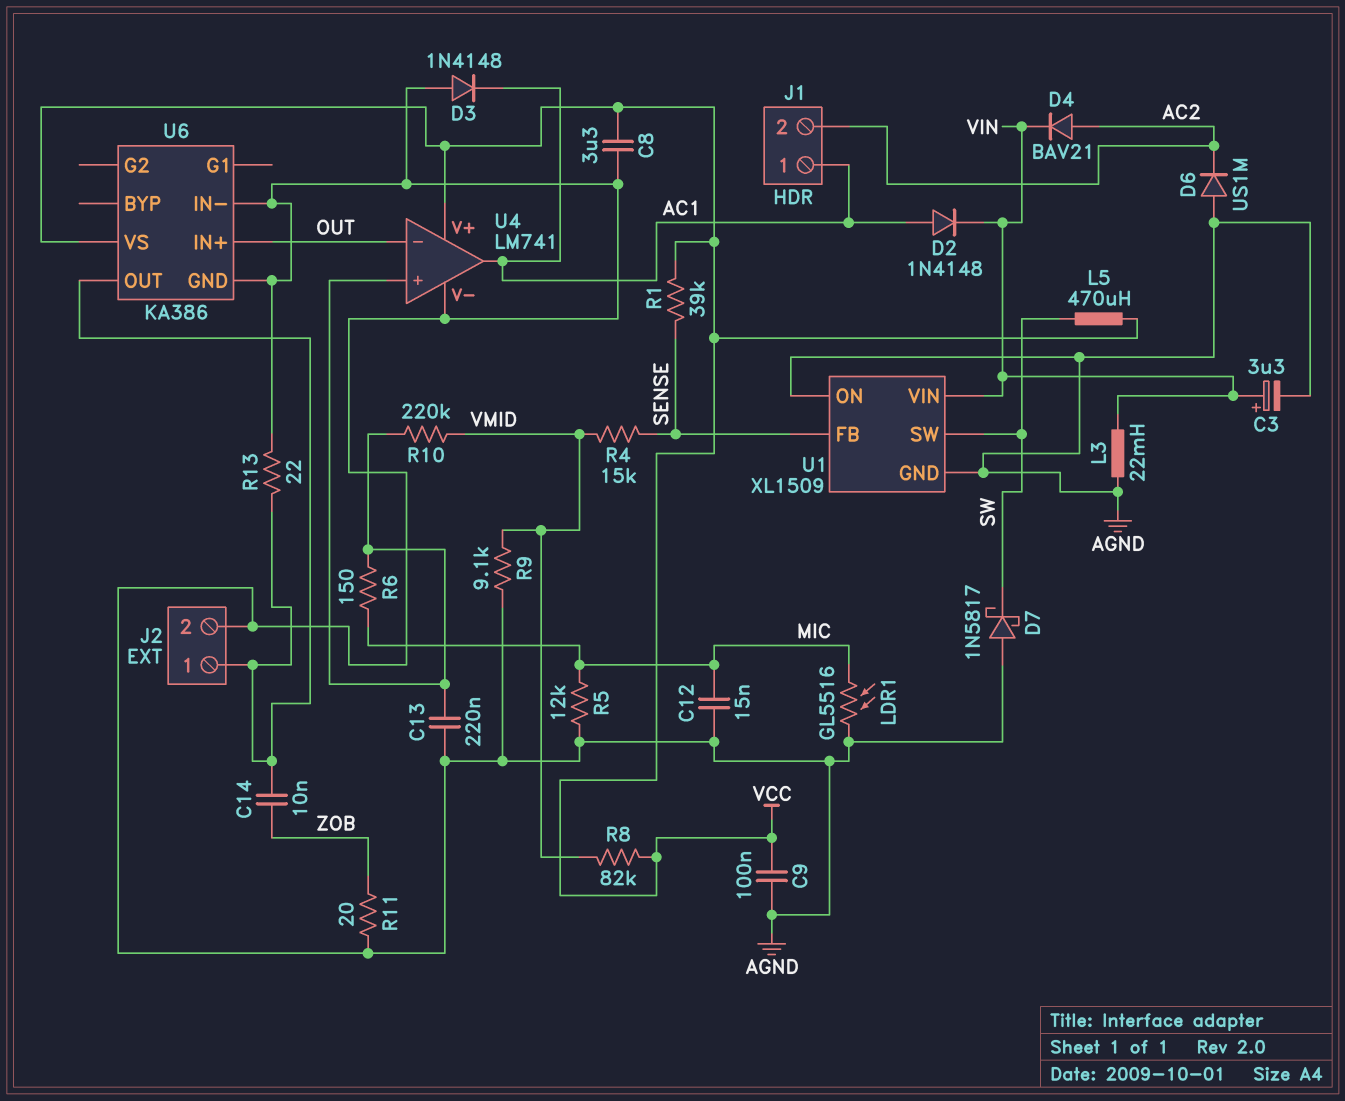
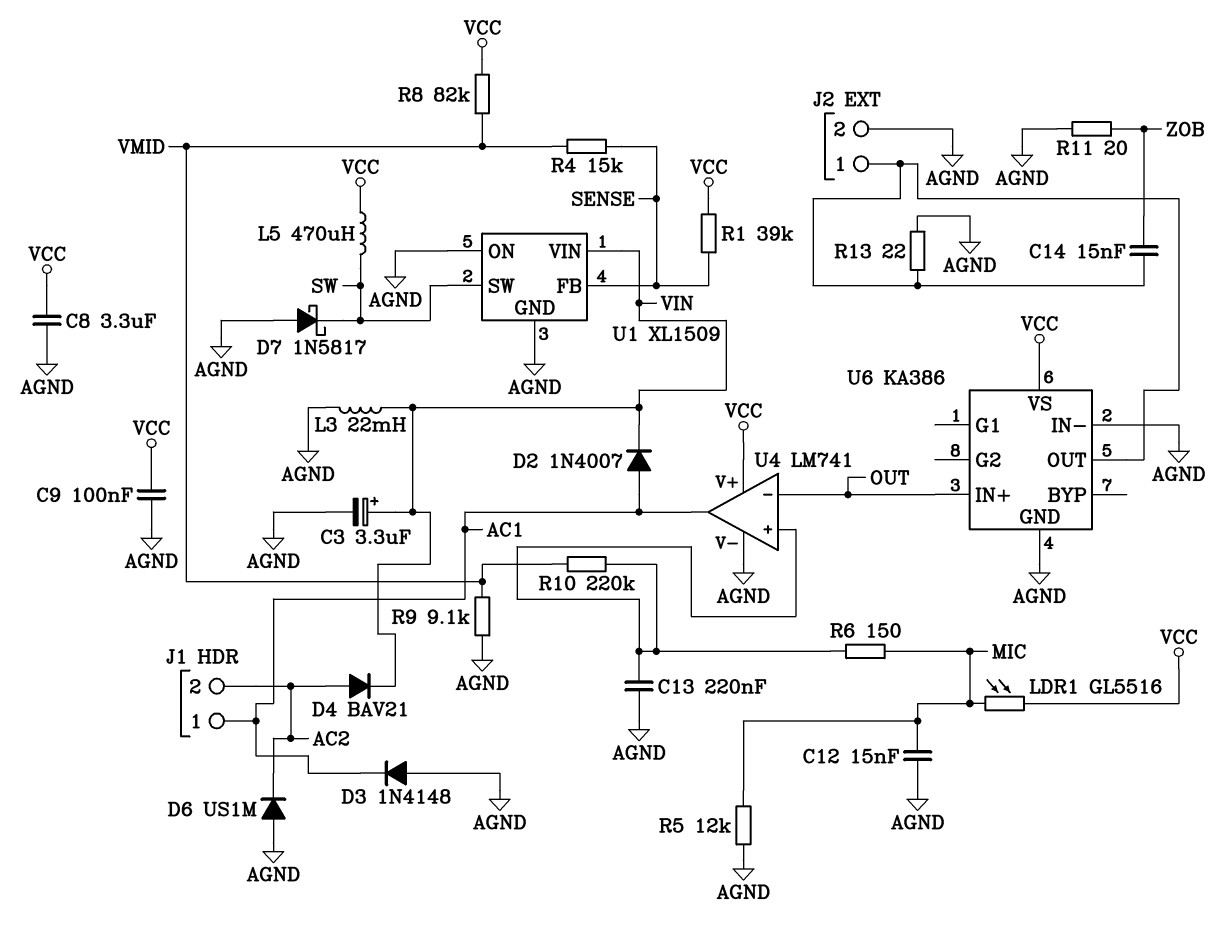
C14: 10nF (J2/1, ZOB) -> 15nF (J2/1, ZOB)
D2: diode 1N4148 (A AC1, K VIN) -> diode 1N4007 (A AC1, K VIN)
LDR1: GL5516 (AGND, MIC) -> GL5516 (MIC, VCC)

